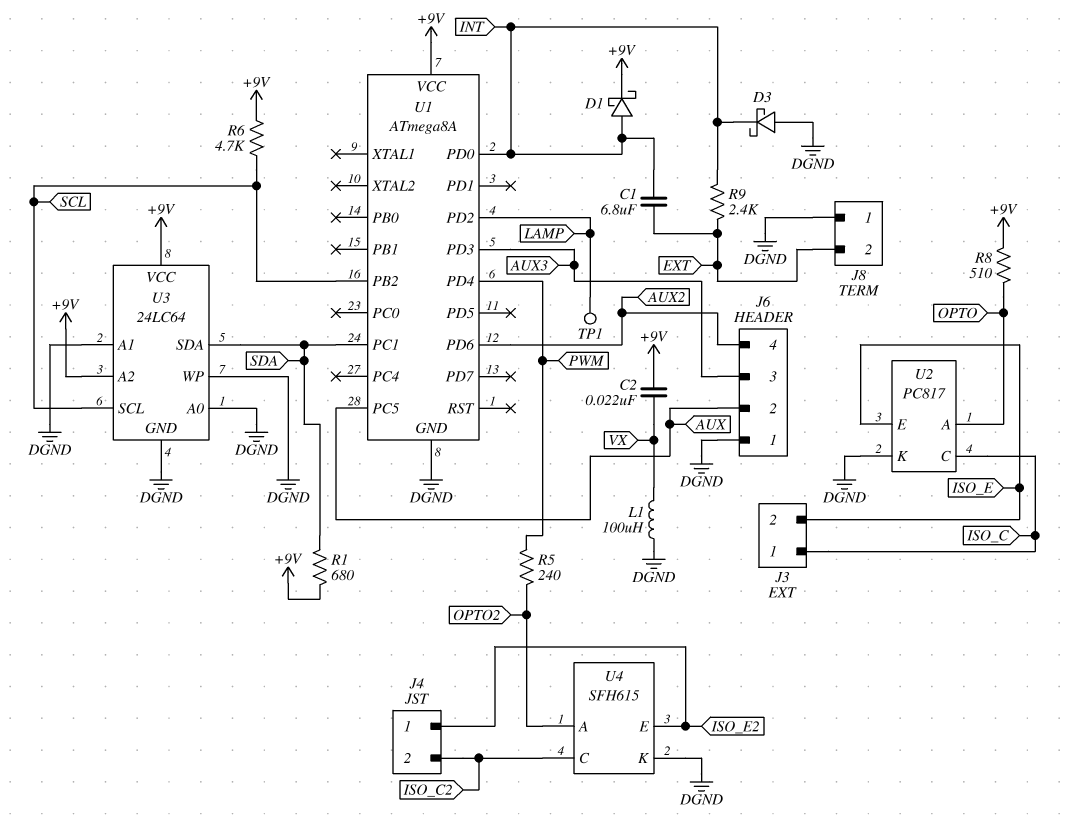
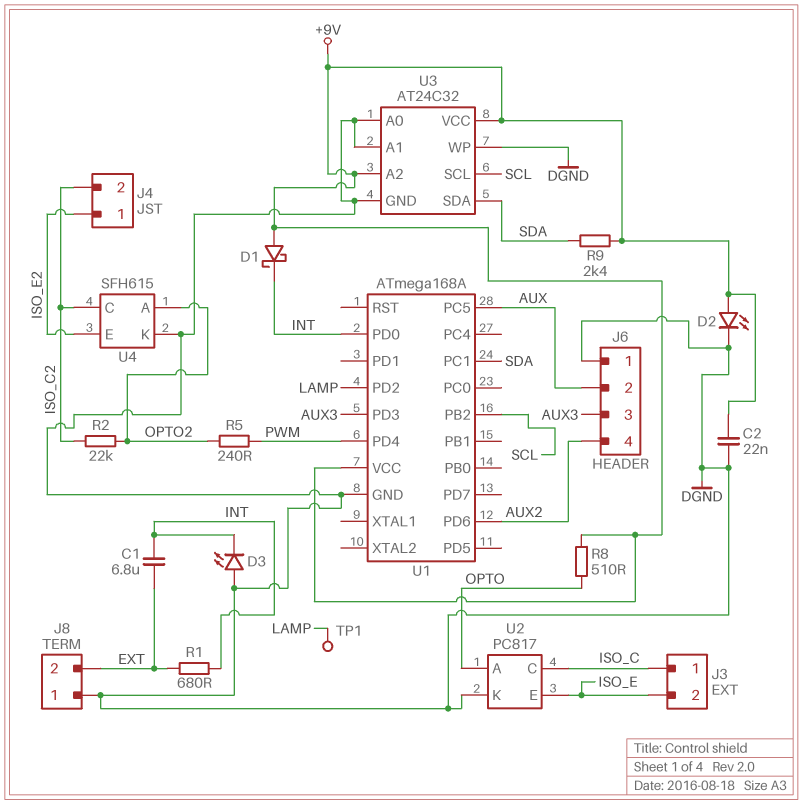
C2: 22nF (+9V, VX) -> 22nF (+9V, DGND)
D1: schottky (A INT, K +9V) -> schottky (A +9V, K INT)
D2: none -> LED (A +9V, K DGND)
D3: schottky (A DGND, K INT) -> LED (A DGND, K INT)
L1: 100uH (DGND, VX) -> none
R1: 680 (+9V, SDA) -> 680 (EXT, INT)
R2: none -> 22k (ISO_C2, OPTO2)
R6: 4.7k (+9V, SCL) -> none
R9: 2.4k (EXT, INT) -> 2.4k (+9V, SDA)
U1: ATmega8A -> ATmega168A
U3: 24LC64 -> AT24C32

